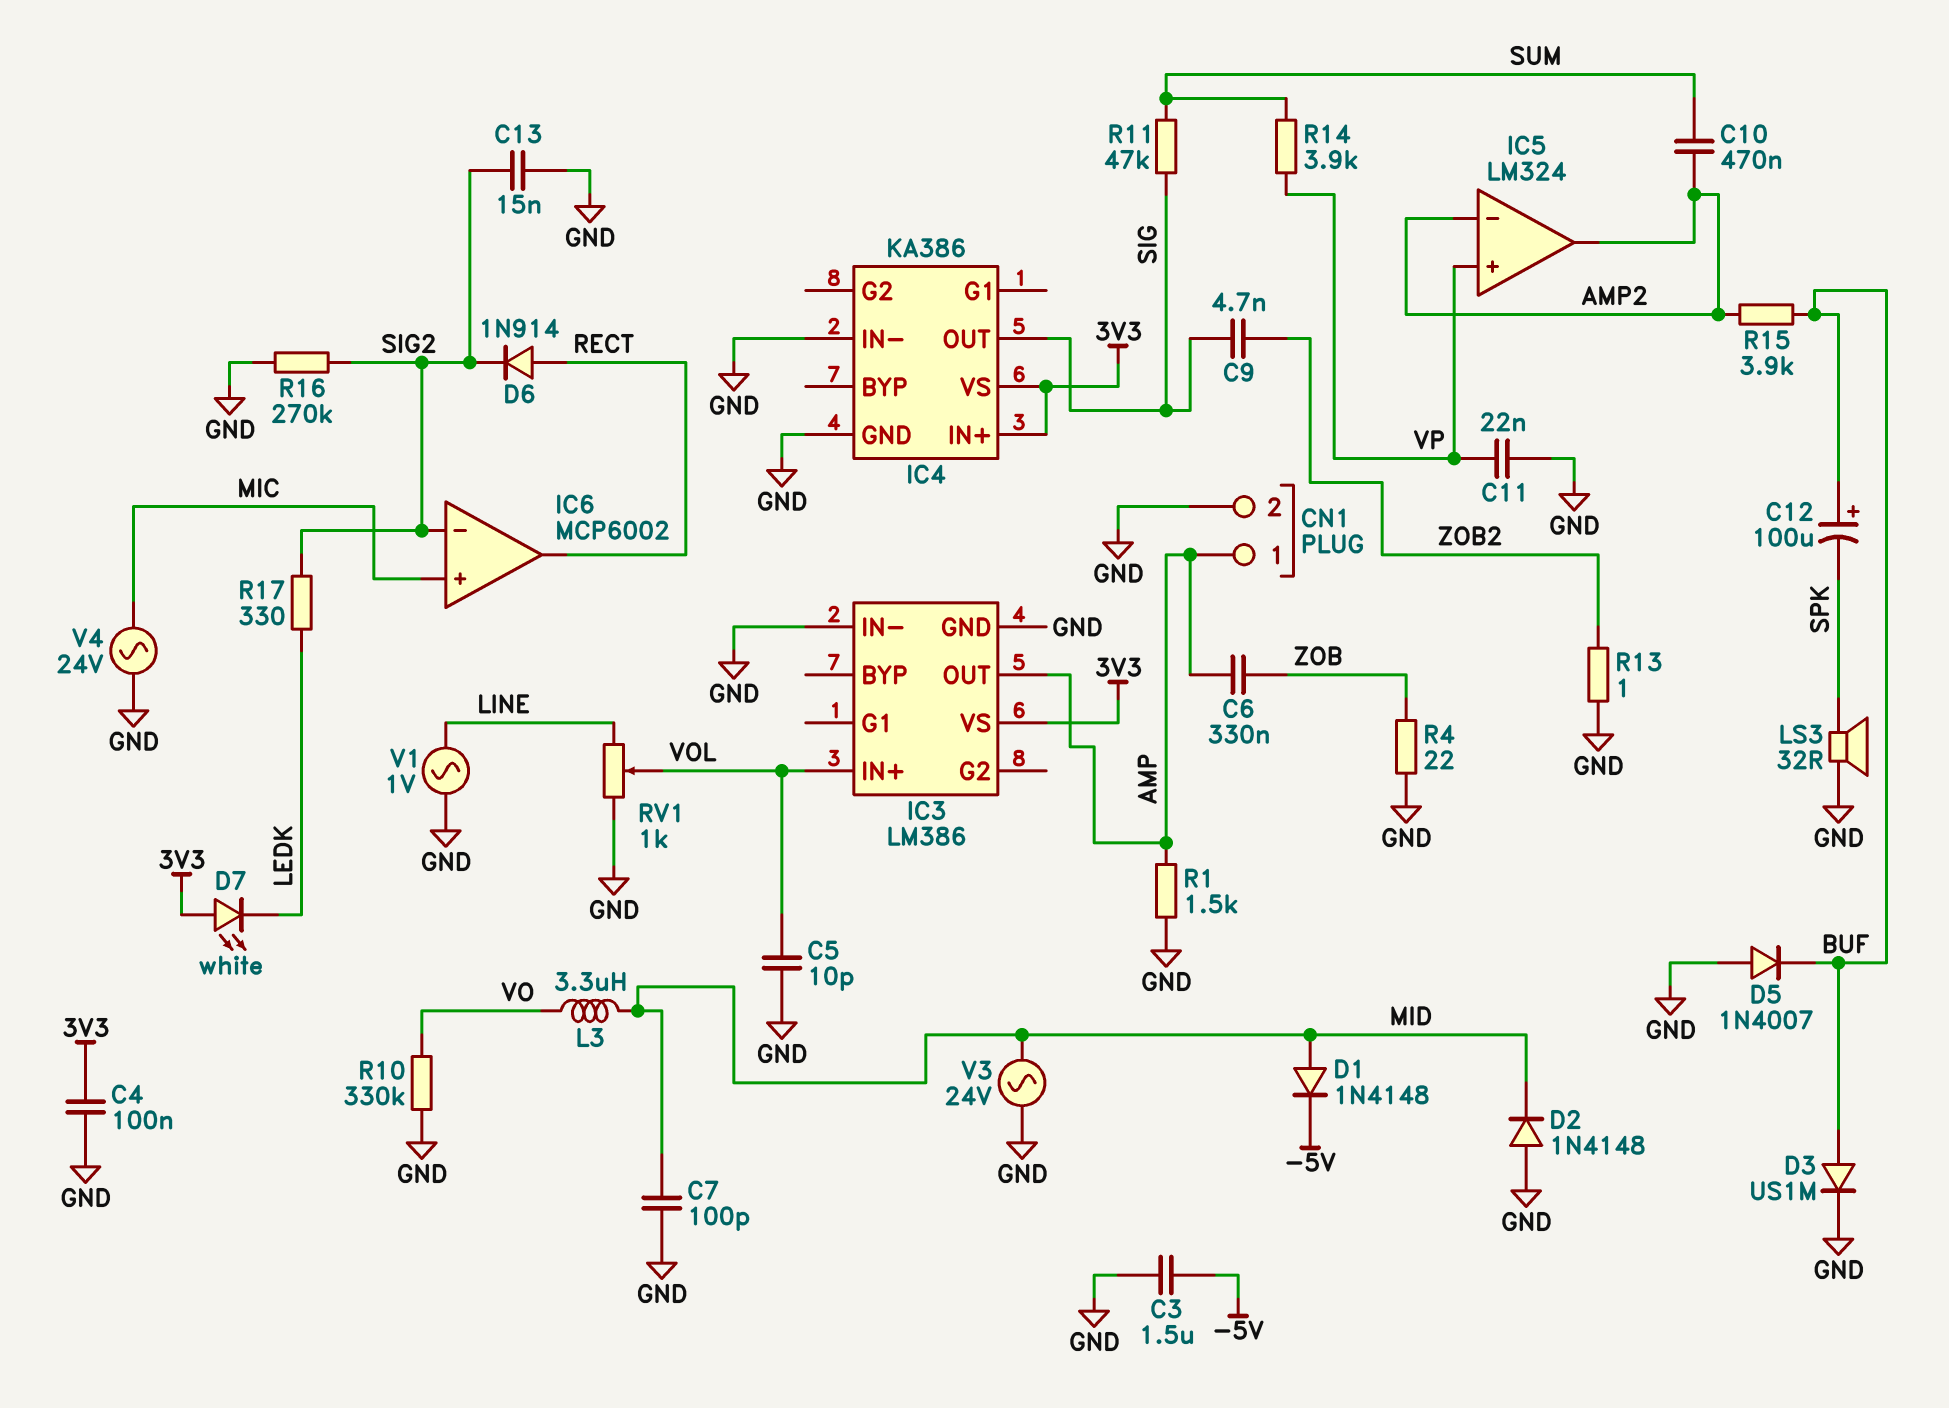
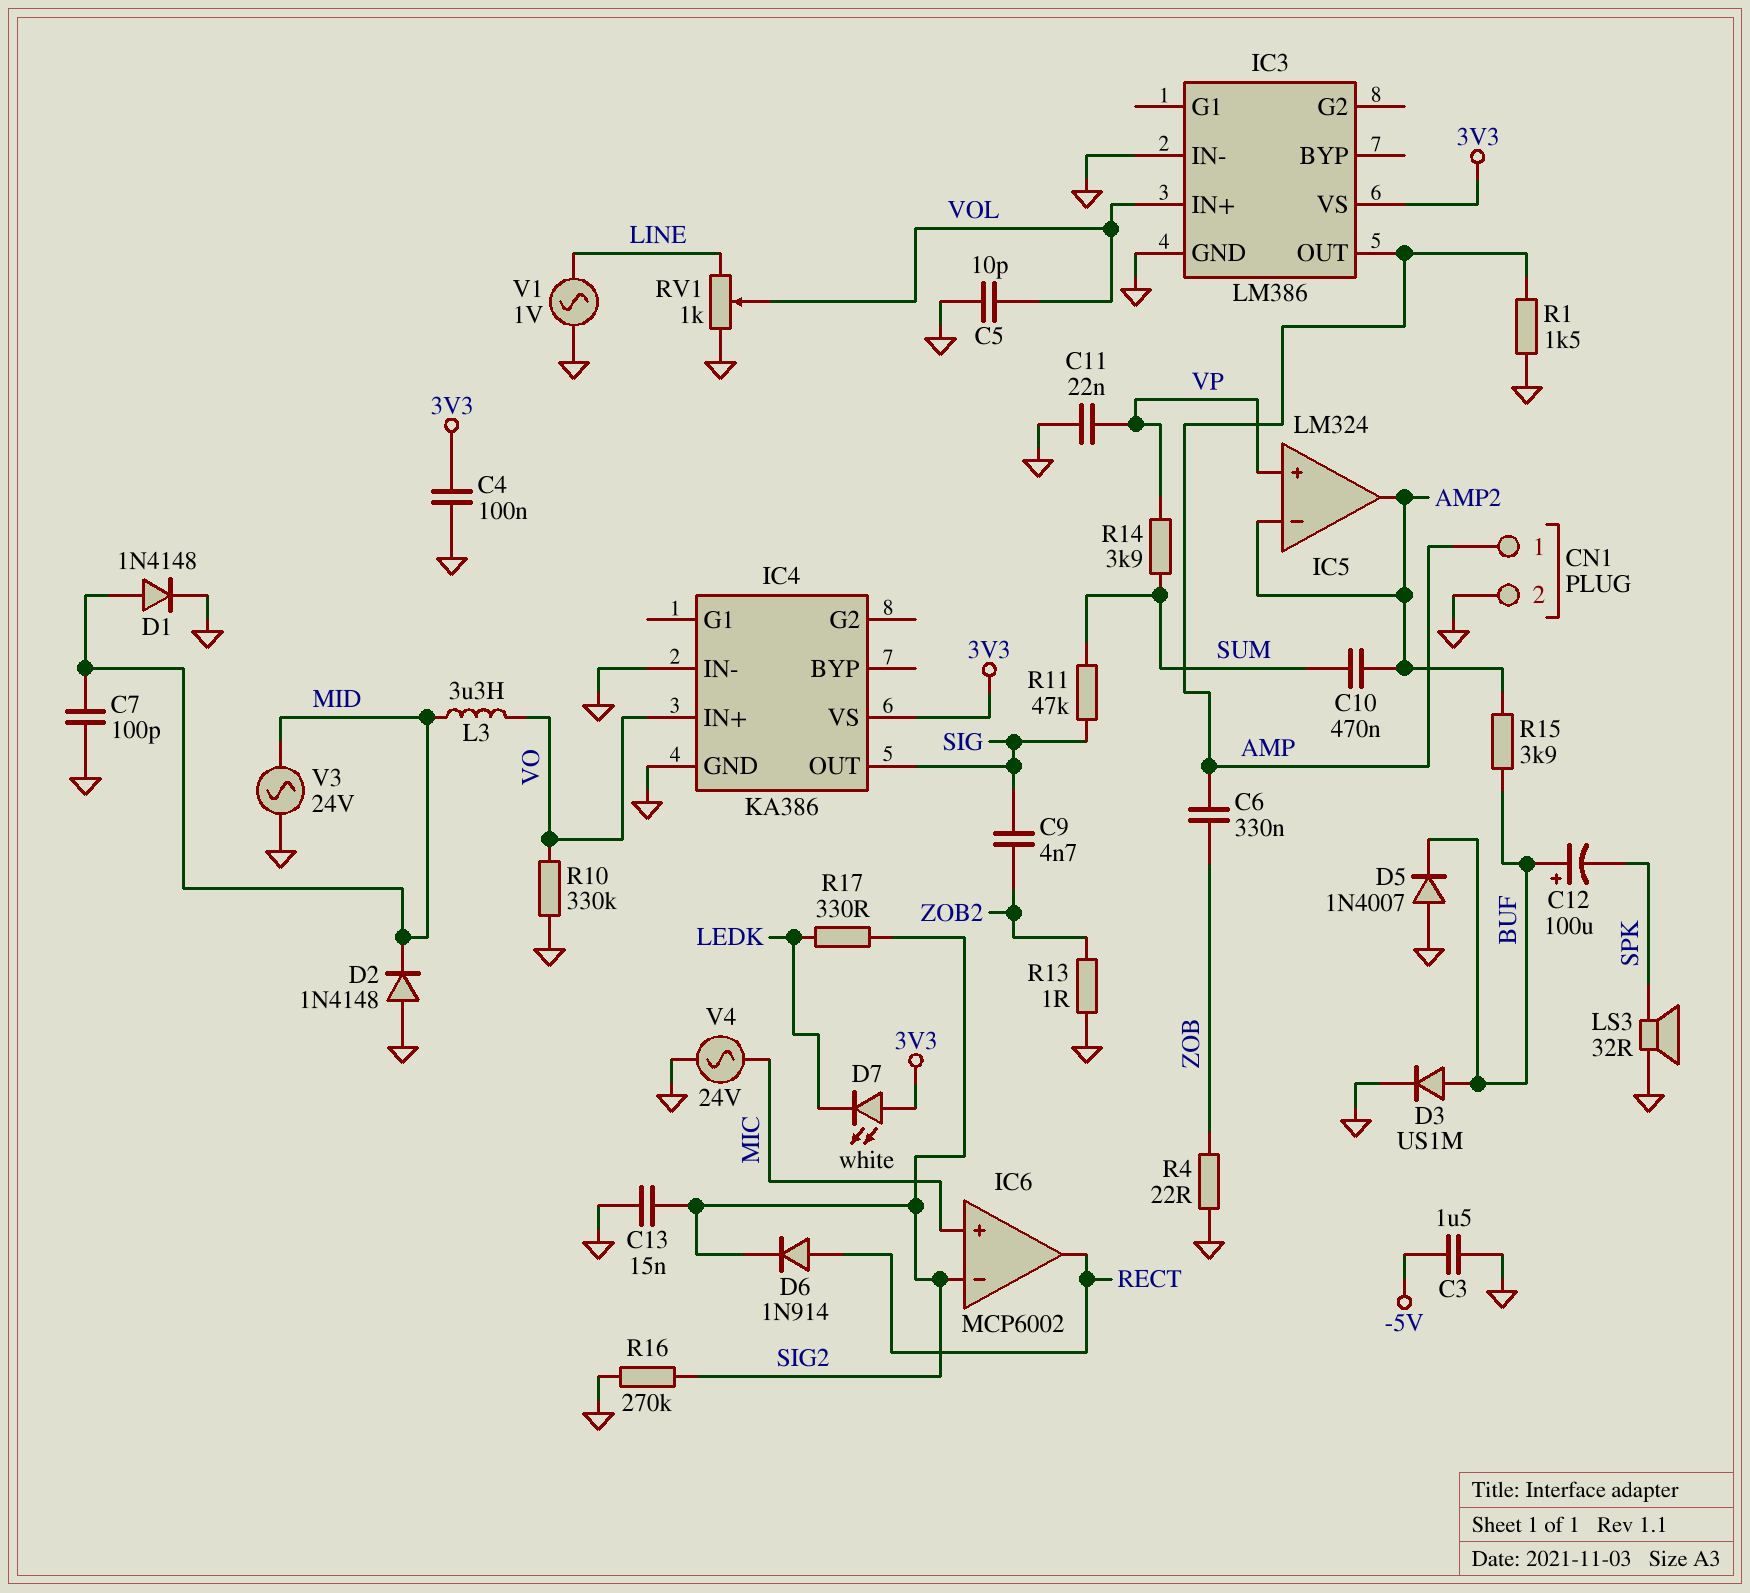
D1: diode 1N4148 (A MID, K -5V) -> diode 1N4148 (A MID, K GND)
IC4 pin IN+: 3V3 -> VO

